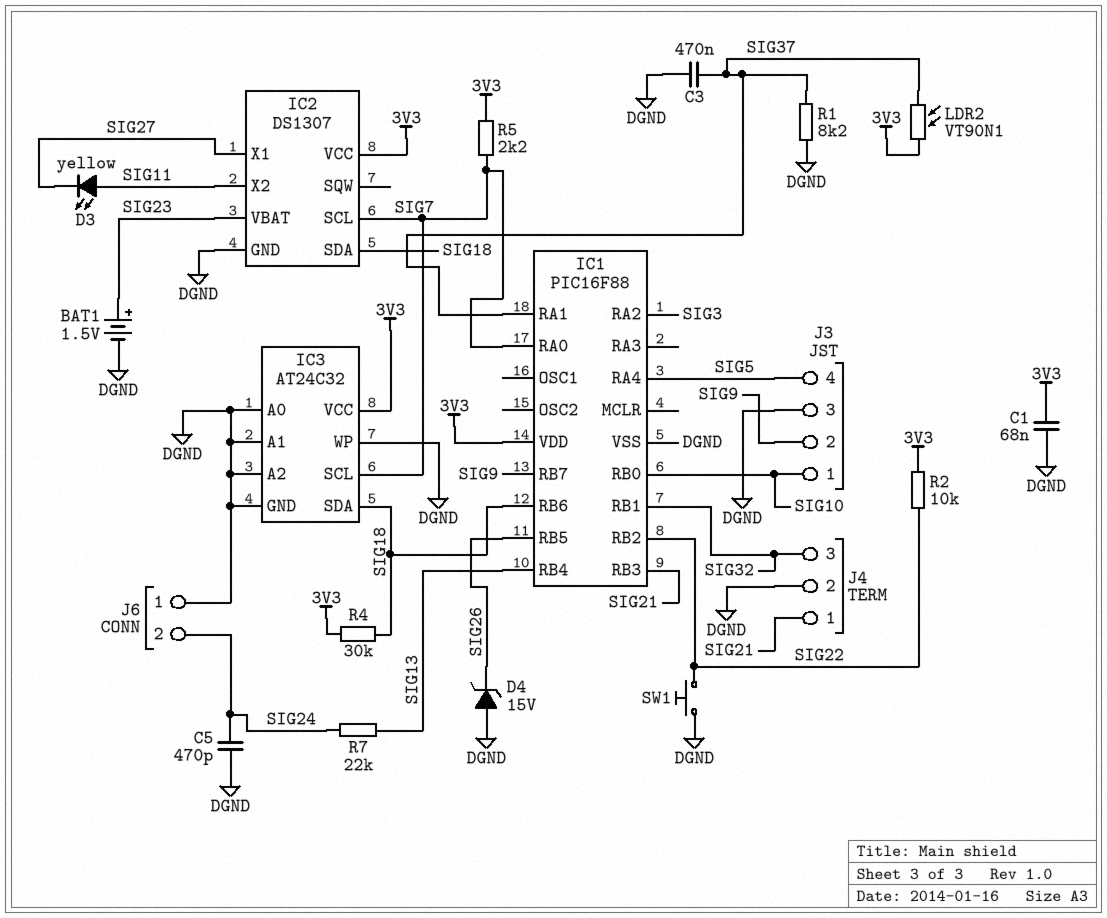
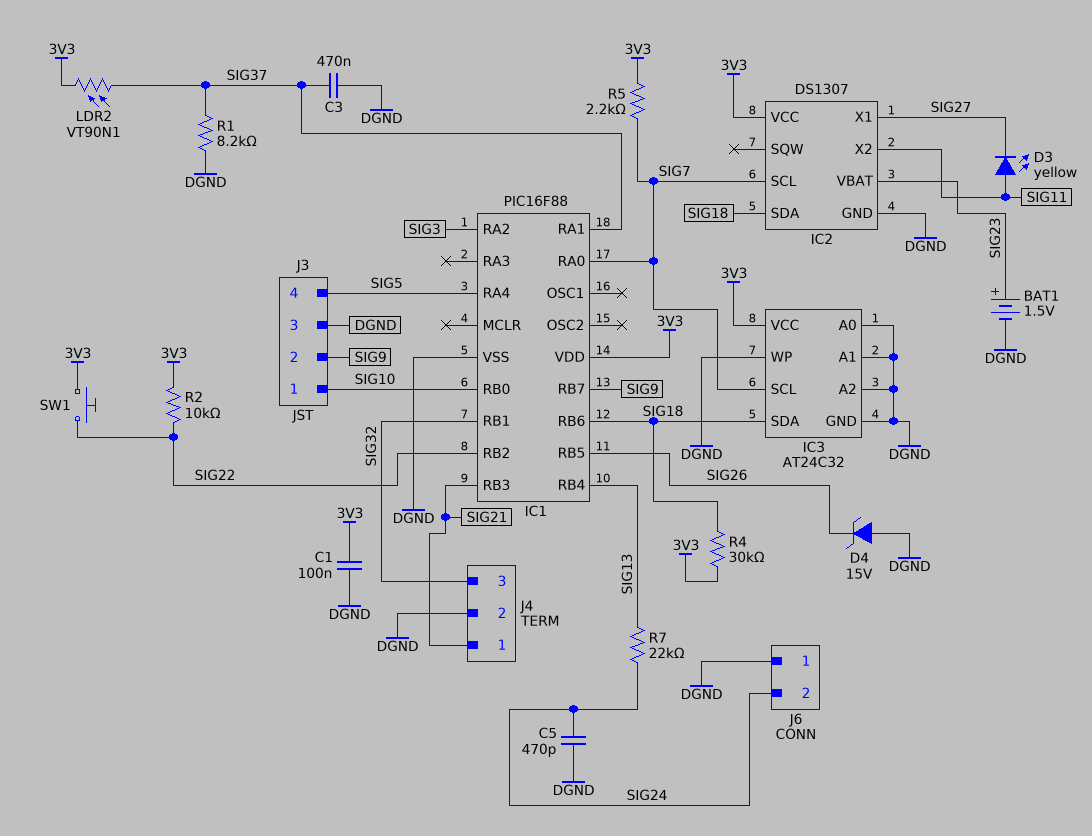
C1: 68nF (3V3, DGND) -> 100nF (3V3, DGND)
SW1: button (DGND, SIG22) -> button (3V3, SIG22)

